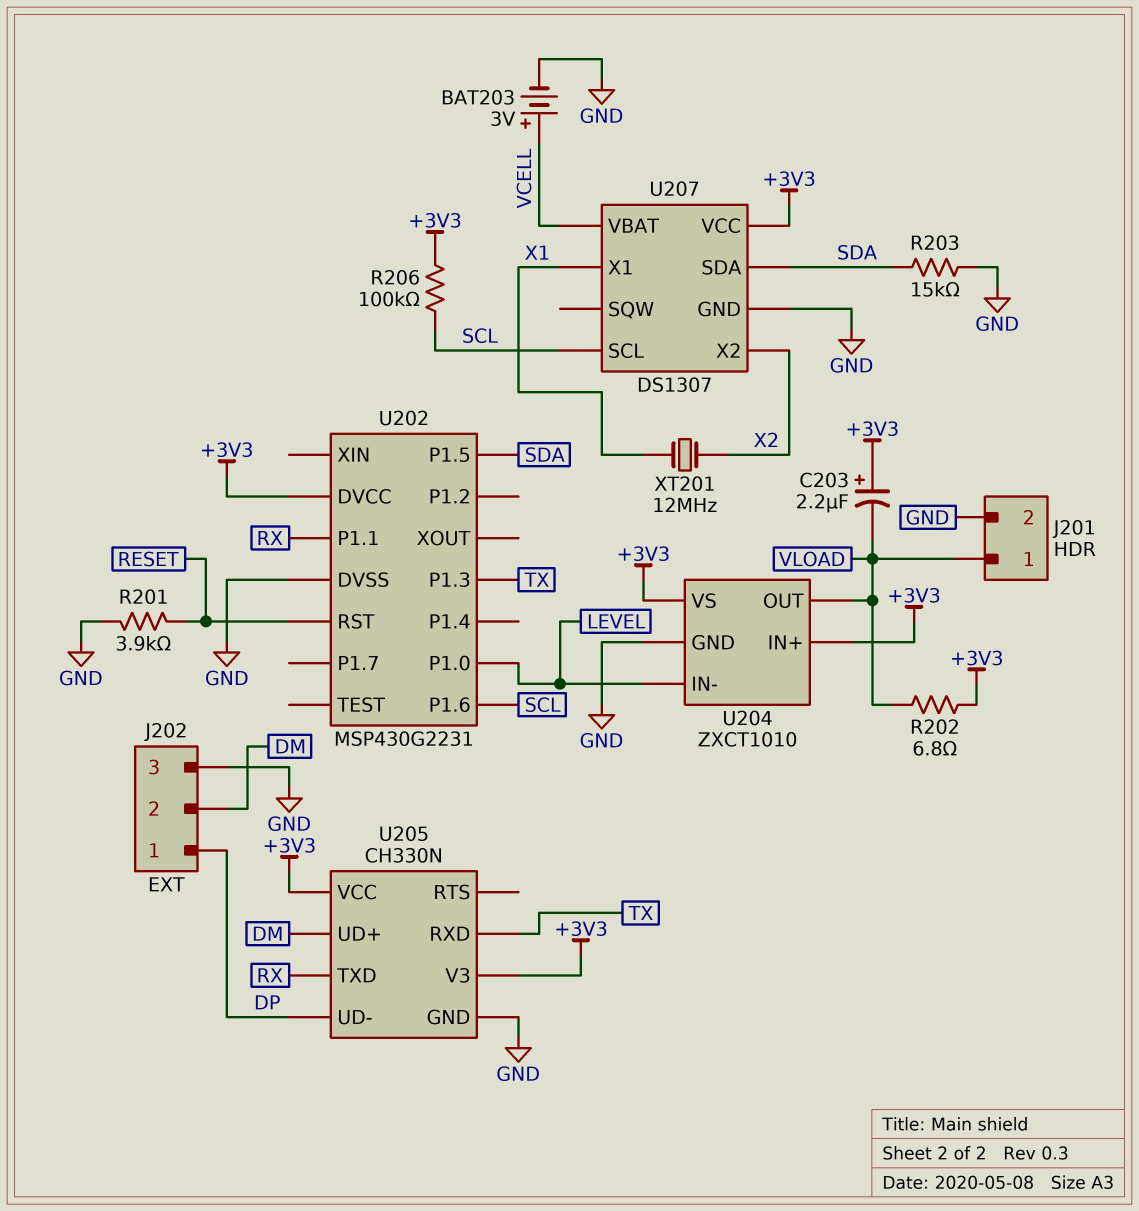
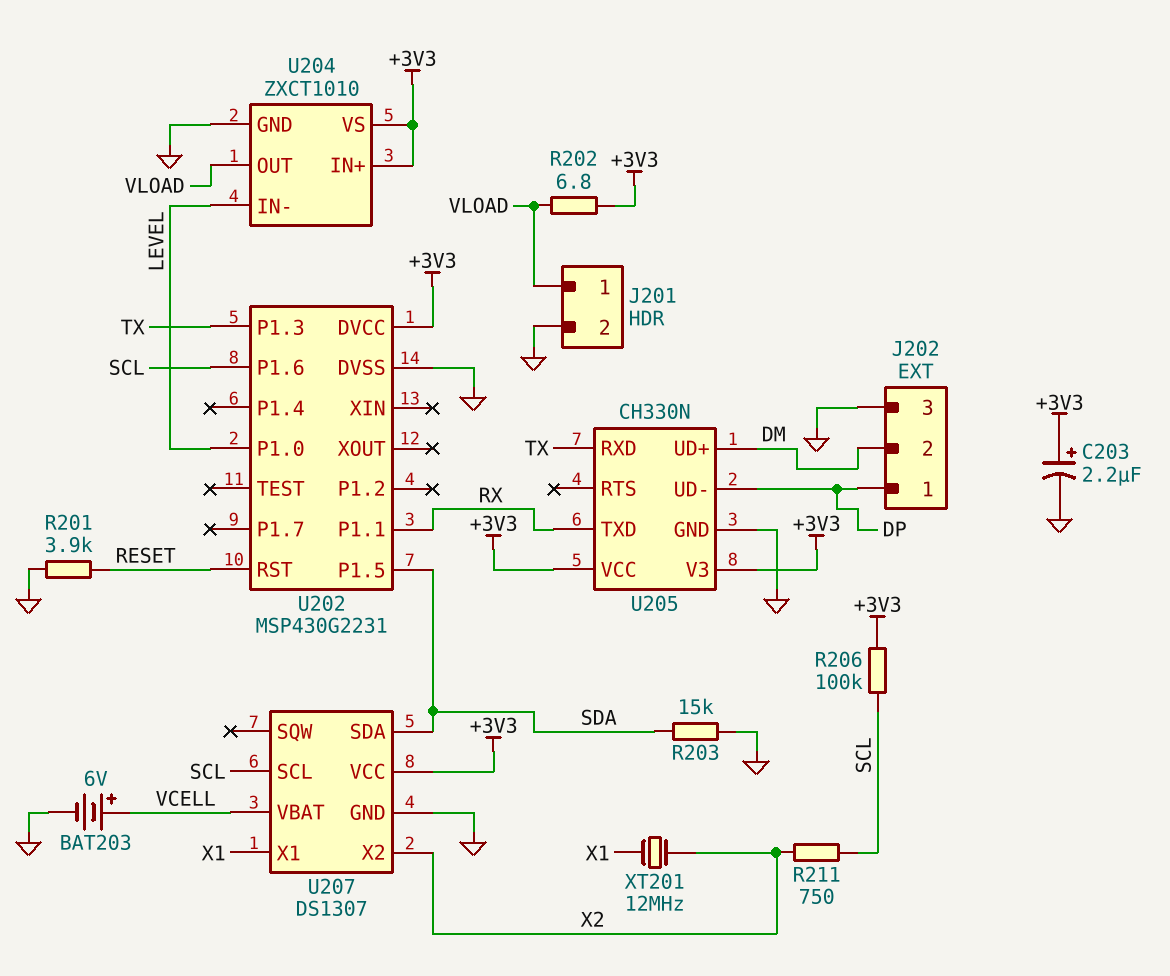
BAT203: 3V (plus VCELL, minus GND) -> 6V (plus VCELL, minus GND)
C203: 2.2uF (plus +3V3, minus VLOAD) -> 2.2uF (plus +3V3, minus GND)
R211: none -> 750 (SCL, X2)

